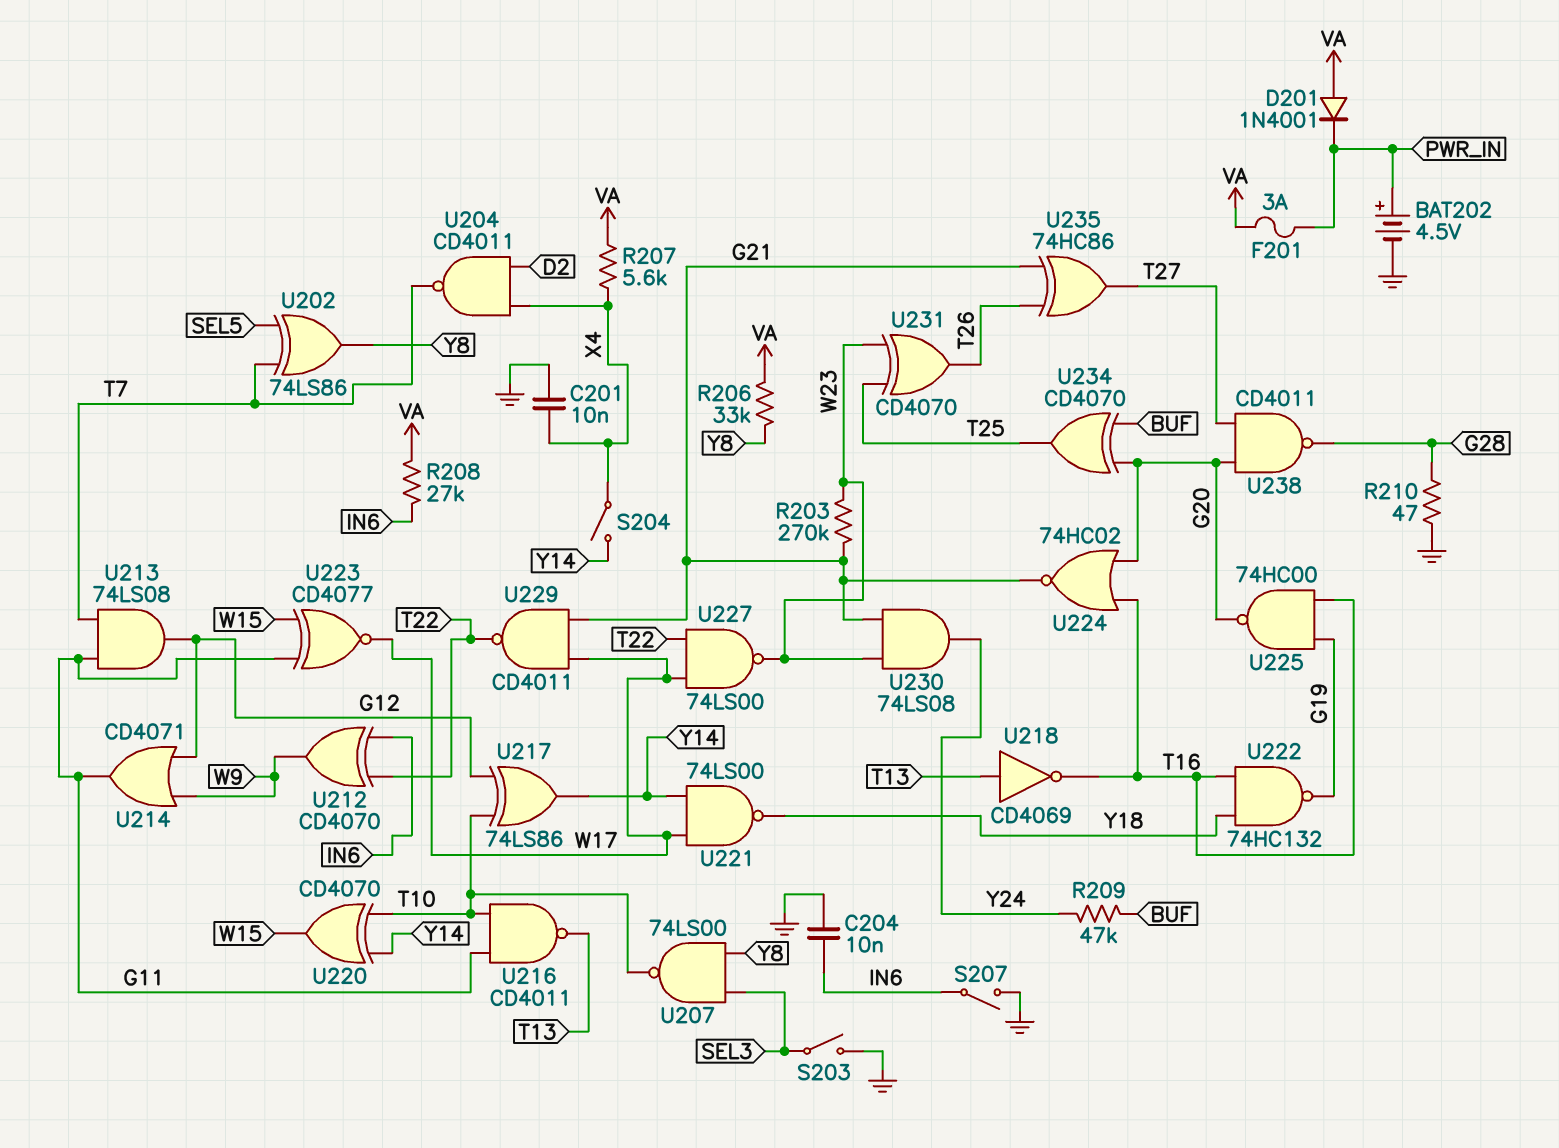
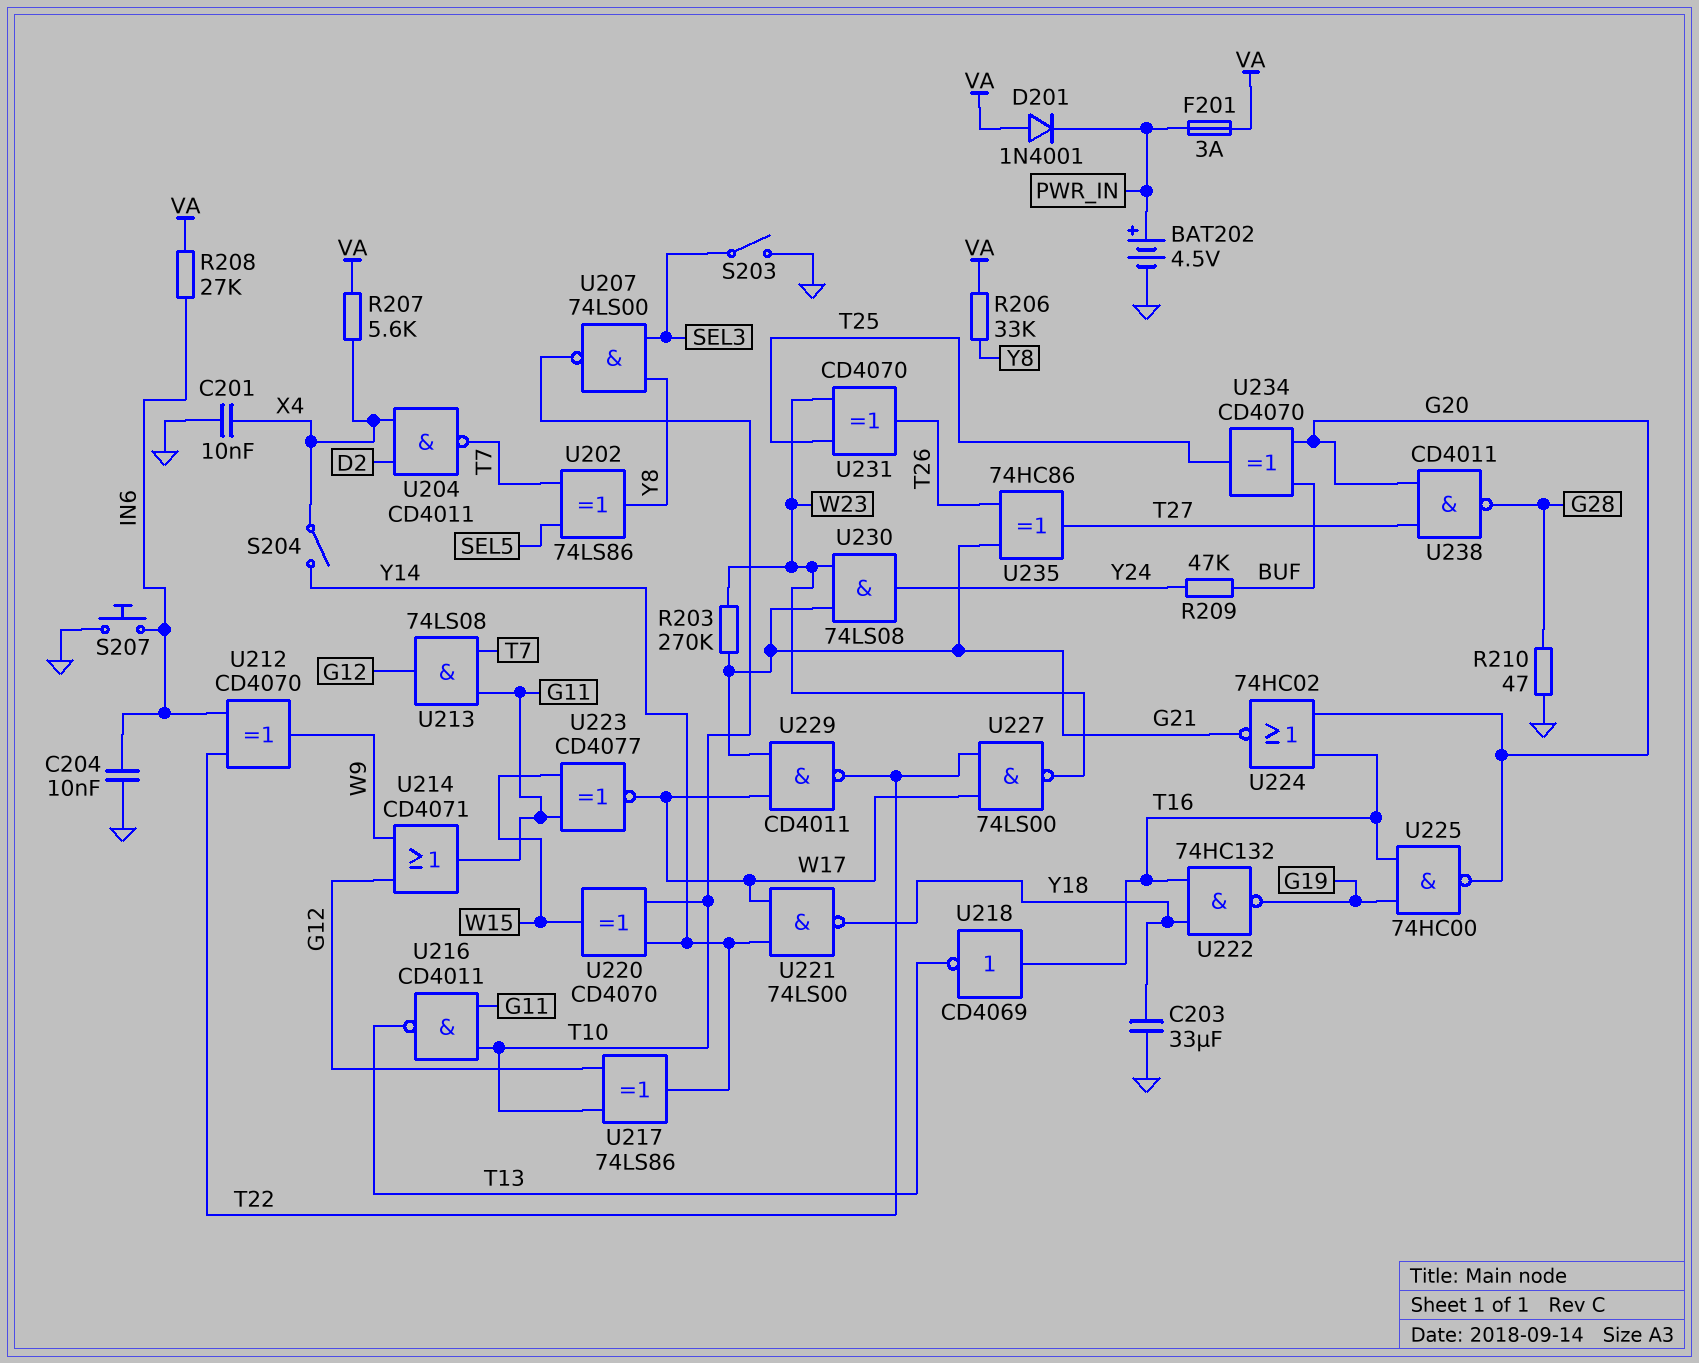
C203: none -> 33uF (GND, Y18)
S207: switch (GND, IN6) -> button (GND, IN6)
U218: NOT CD4069 (in T13, out T16) -> NOT CD4069 (in T16, out T13)

